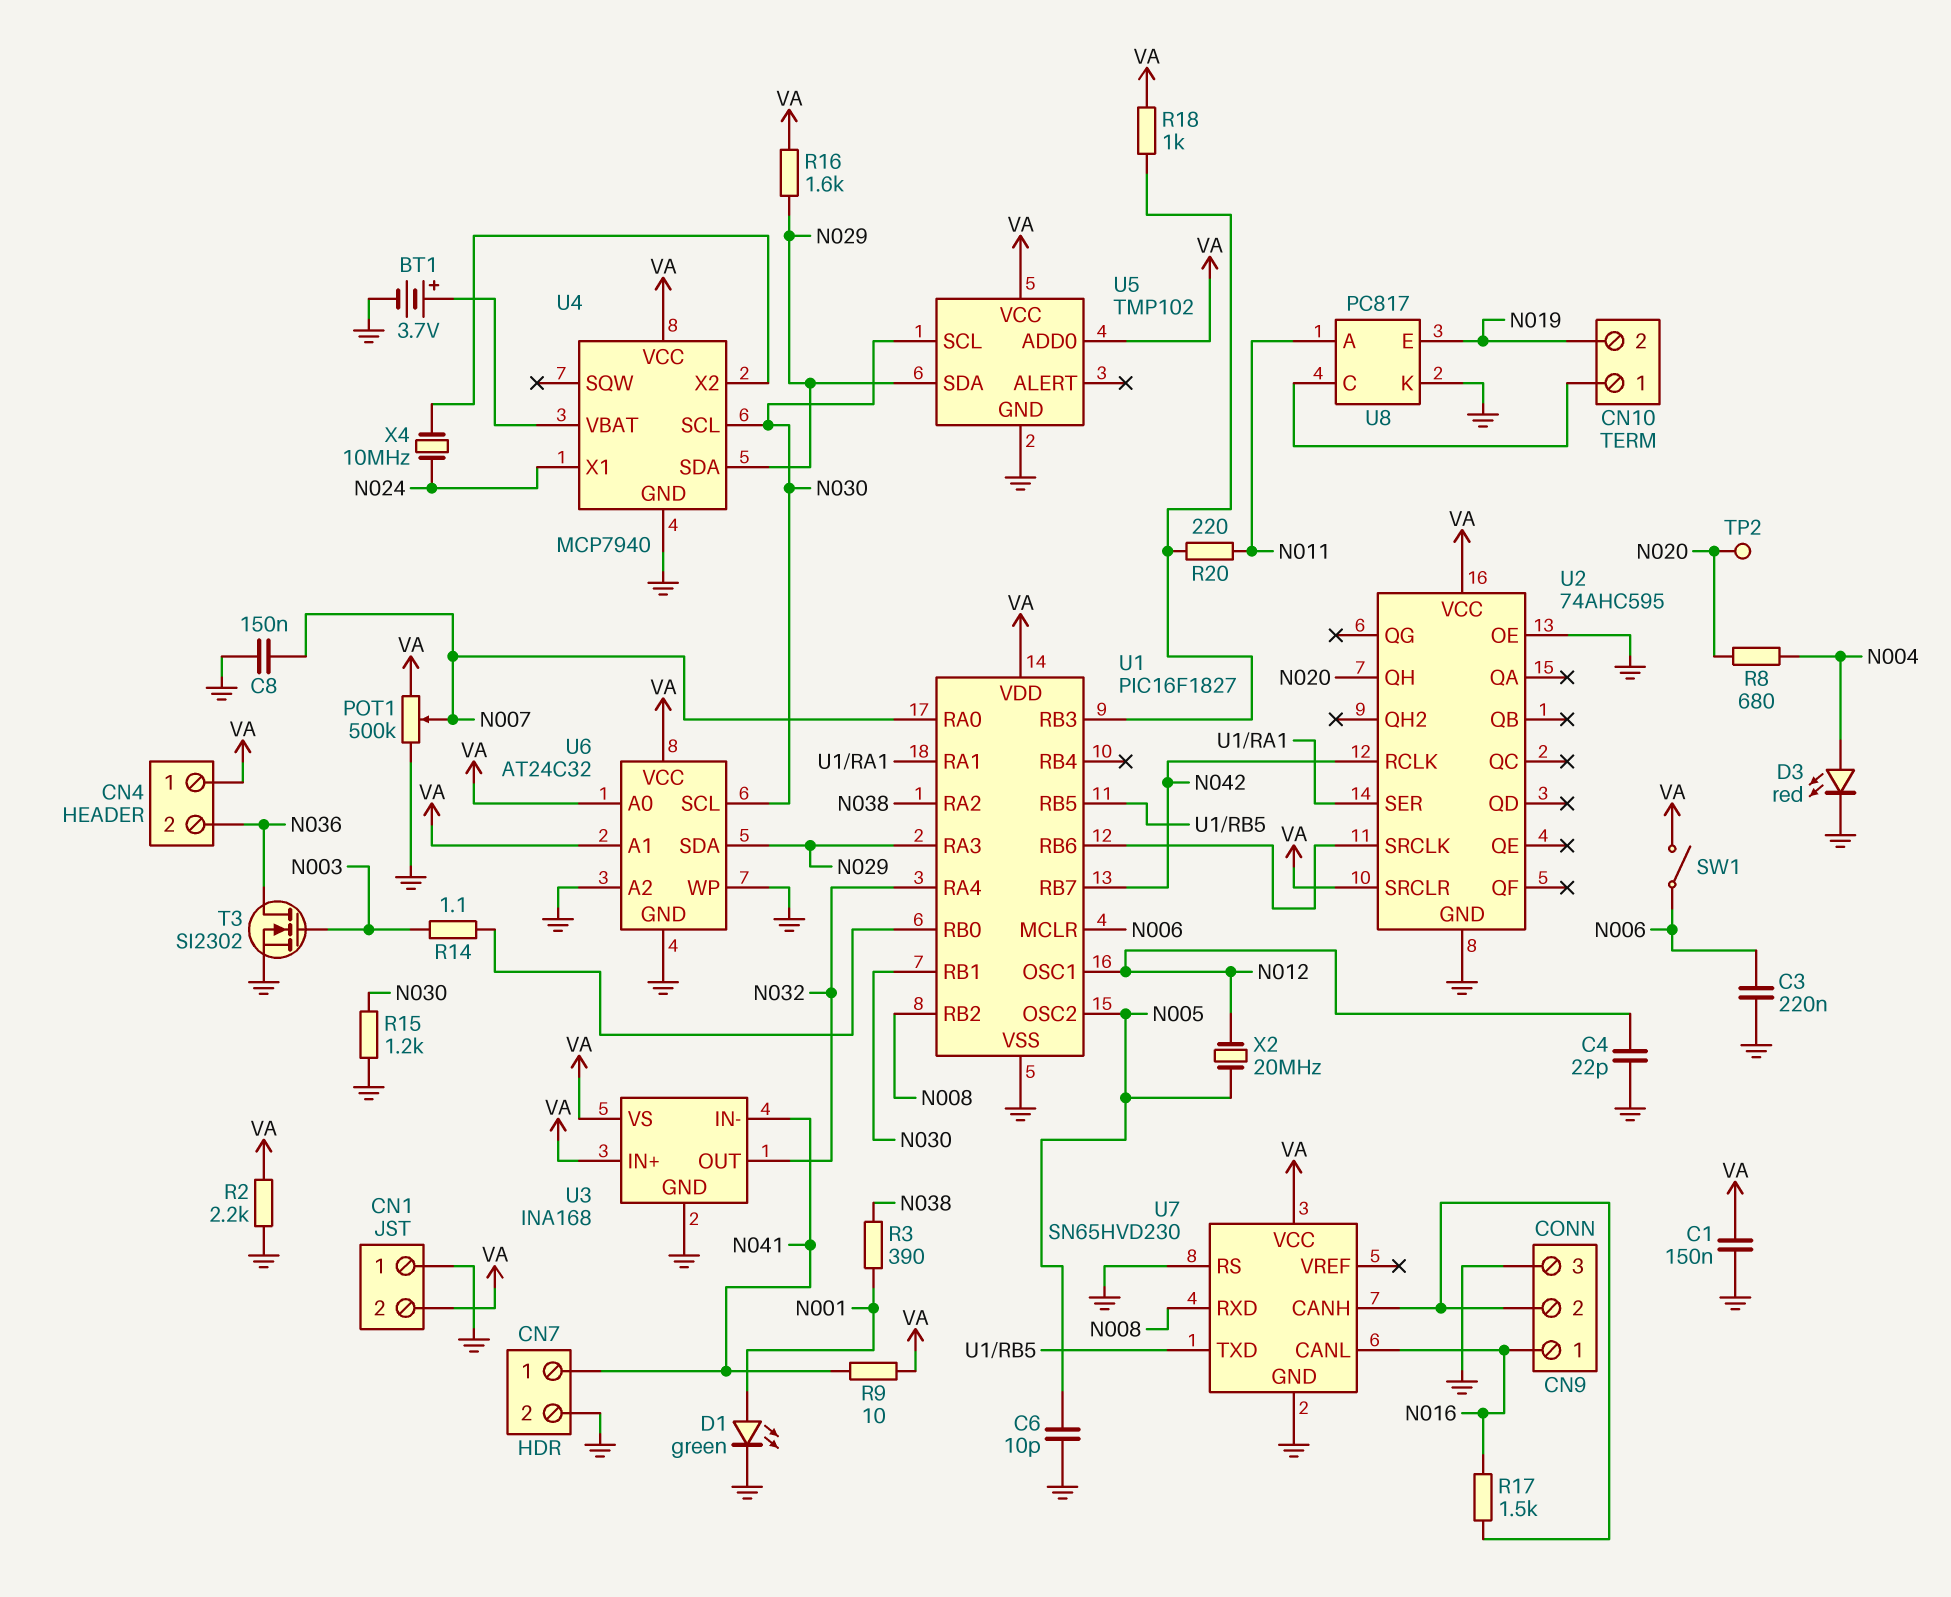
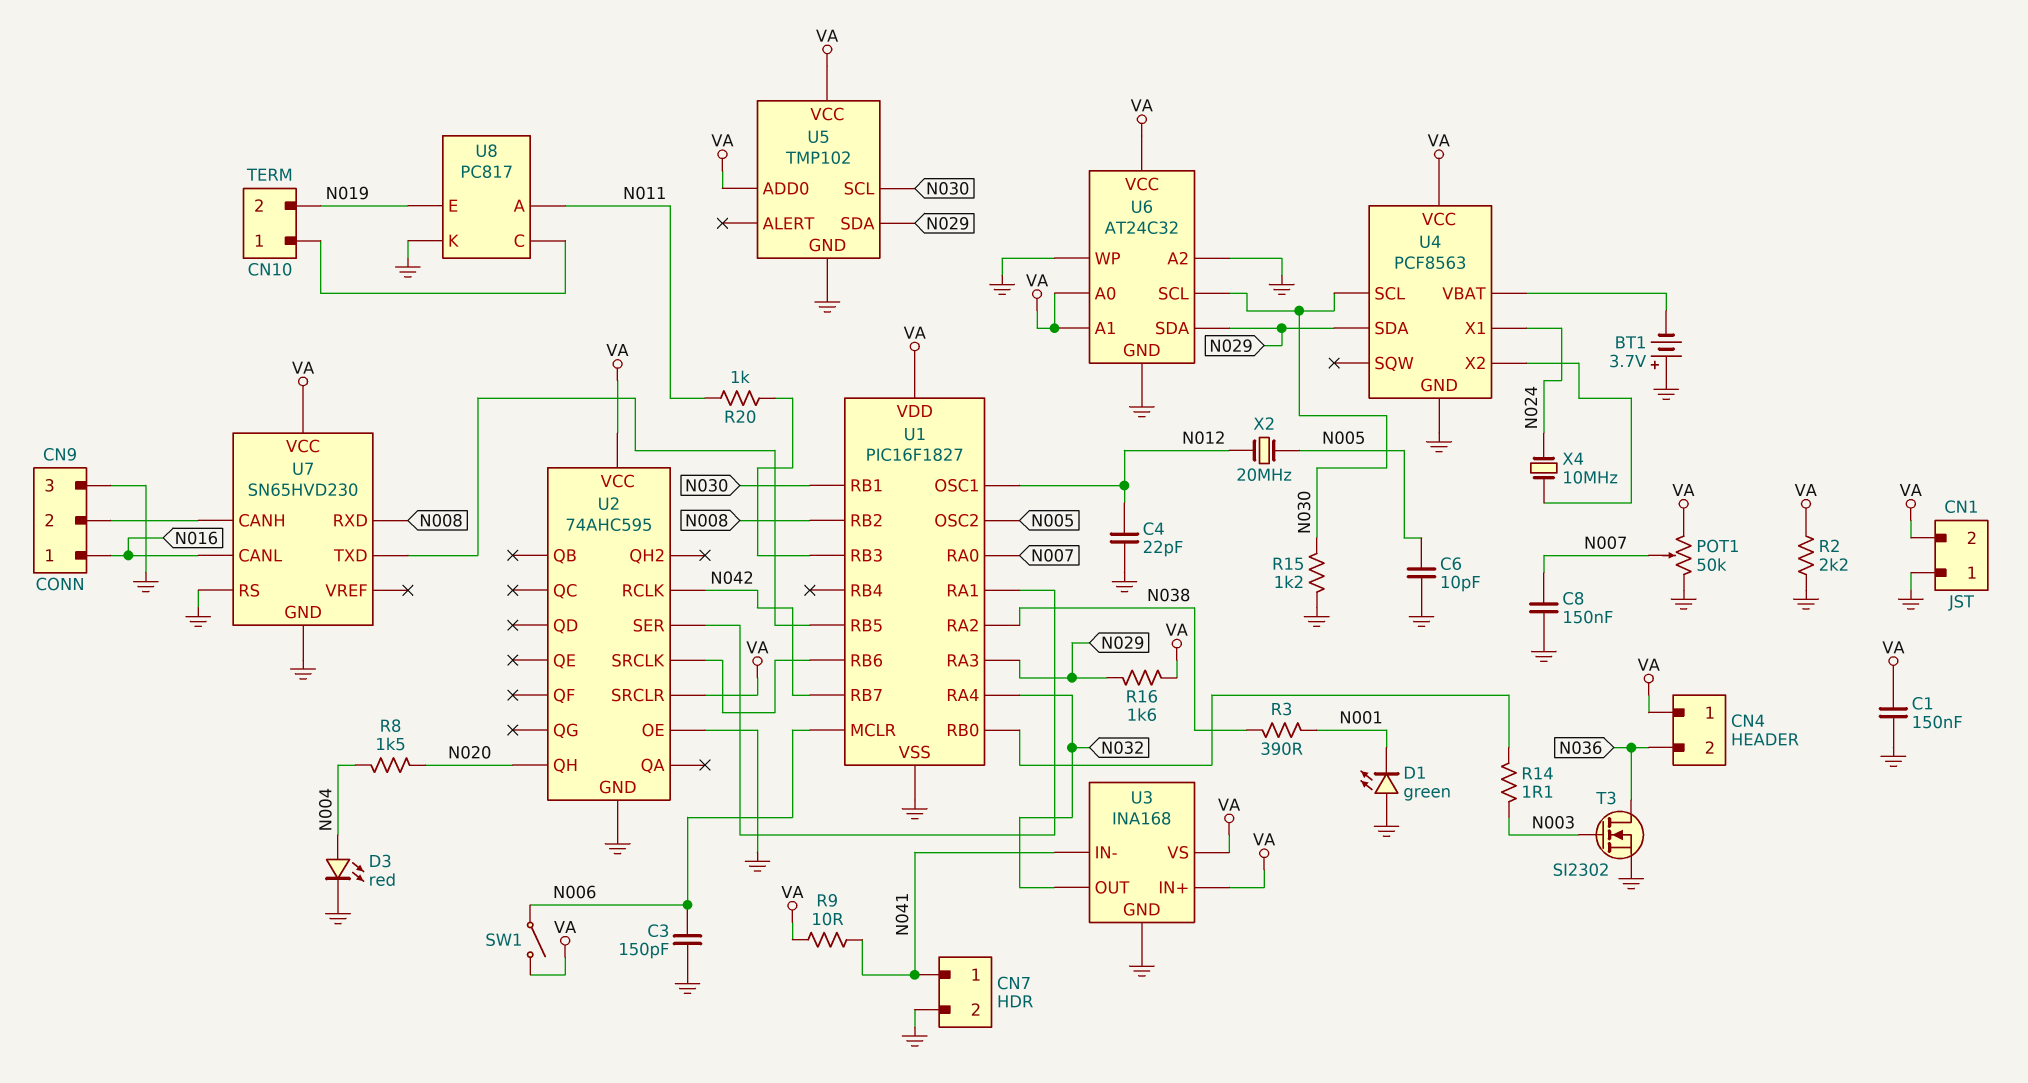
BT1: 3.7V (plus U4/VBAT, minus GND) -> 3.7V (plus GND, minus U4/VBAT)
C3: 220nF (GND, N006) -> 150pF (GND, N006)
D1: LED green (A N001, K GND) -> LED green (A GND, K N001)
POT1: 500k (GND, VA, wiper N007) -> 50k (GND, VA, wiper N007)
R8: 680 (N004, N020) -> 1.5k (N004, N020)
R17: 1.5k (CN9/2, N016) -> none
R18: 1k (U1/RB3, VA) -> none
R20: 220 (N011, U1/RB3) -> 1k (N011, U1/RB3)
TP2: test point (N020) -> none
U4: MCP7940 -> PCF8563

